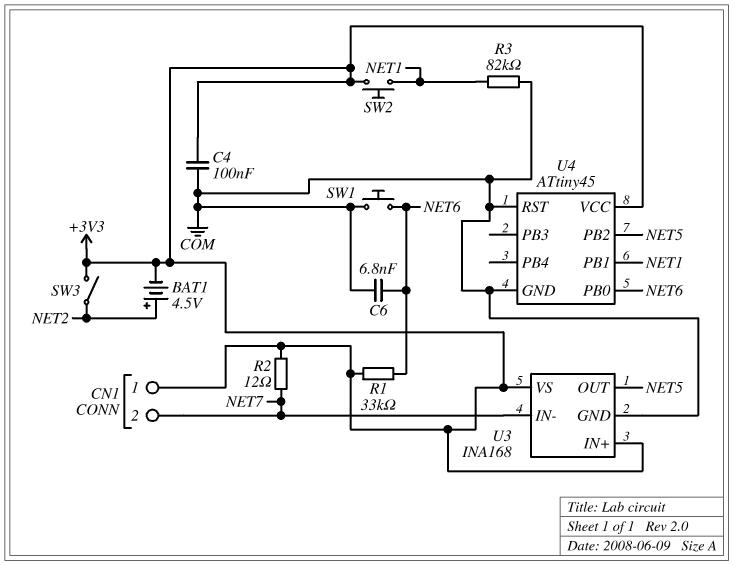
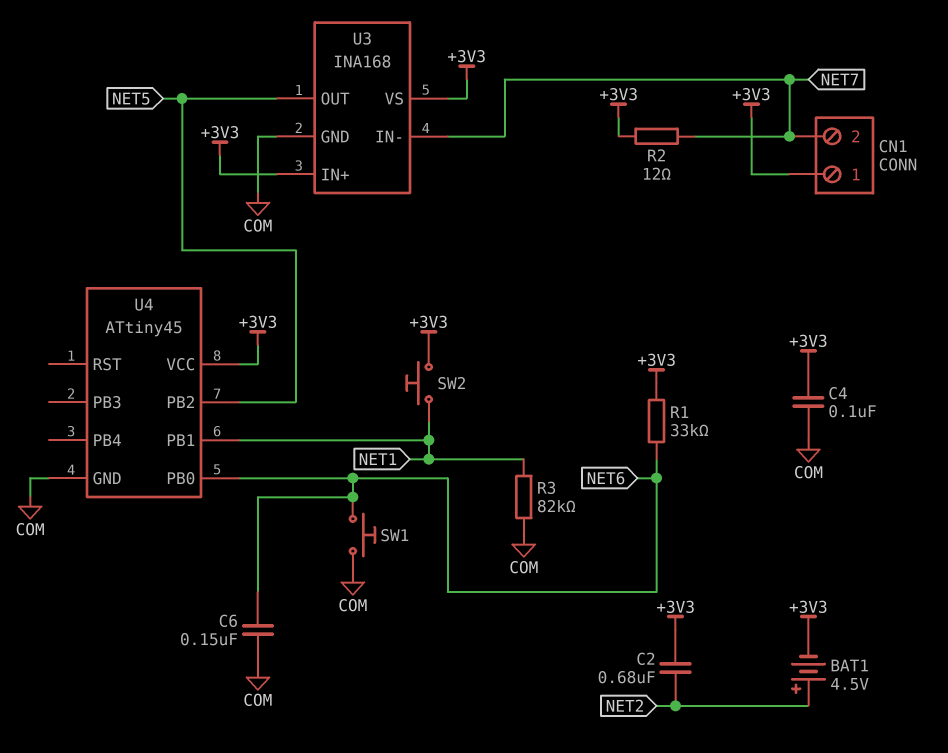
C2: none -> 680nF (+3V3, NET2)
C6: 6.8nF (COM, NET6) -> 150nF (COM, NET6)
SW3: switch (+3V3, NET2) -> none
U4 pin RST: COM -> none

